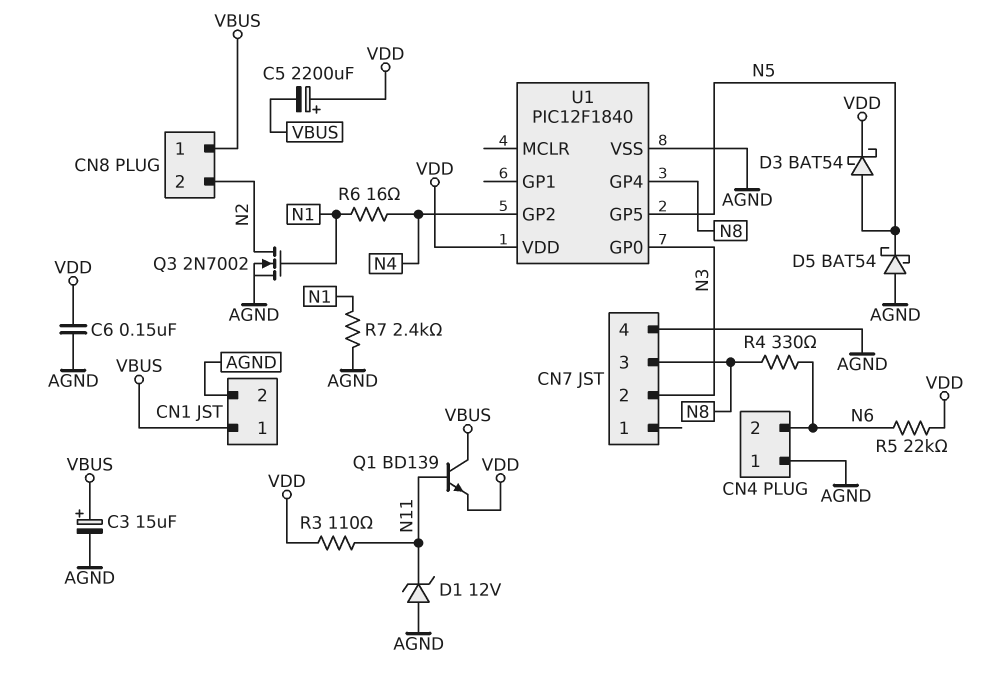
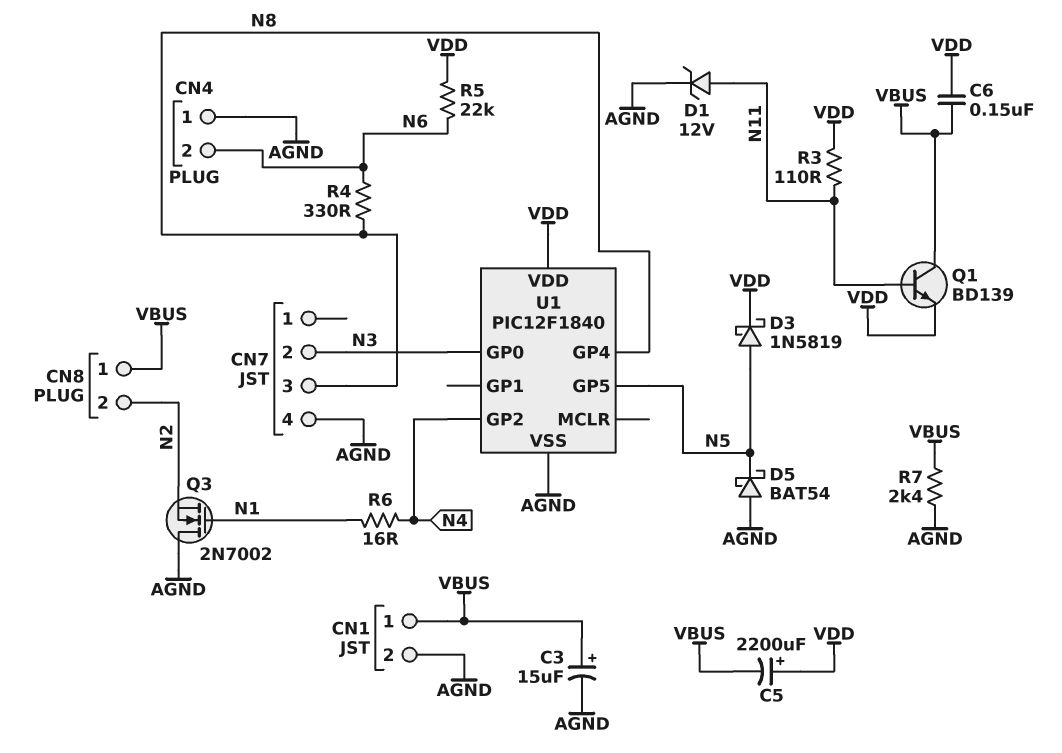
C6: 150nF (AGND, VDD) -> 150nF (VBUS, VDD)
D1: zener 12V (A AGND, K N11) -> zener 12V (A N11, K AGND)
D3: schottky BAT54 (A N5, K VDD) -> schottky 1N5819 (A N5, K VDD)
Q3: NMOS 2N7002 (G N1, D N2, S AGND) -> NMOS 2N7002 (G N1, D AGND, S N2)
R7: 2.4k (AGND, N1) -> 2.4k (AGND, VBUS)

